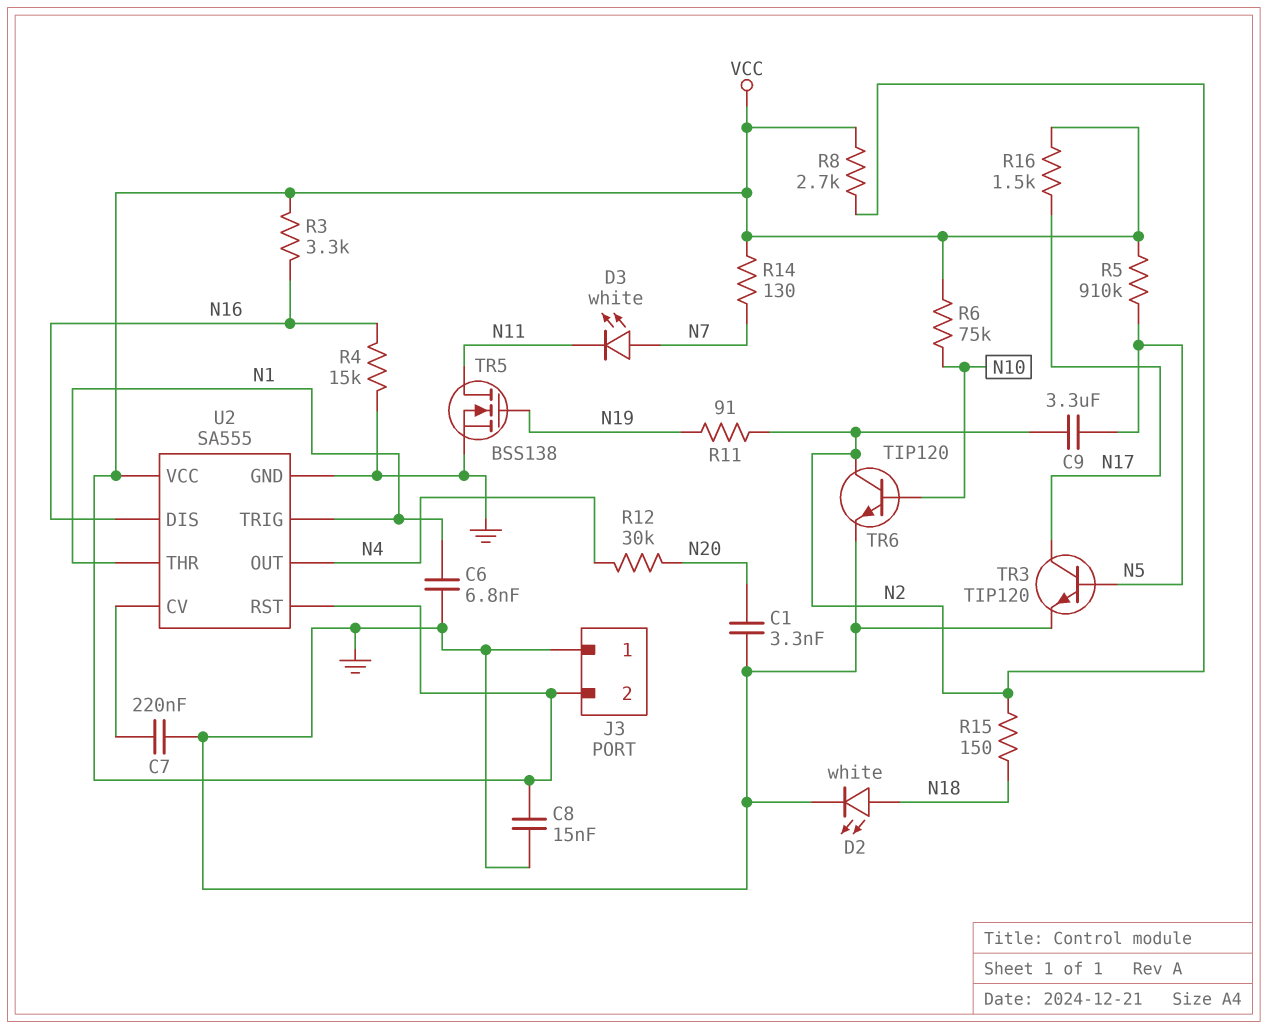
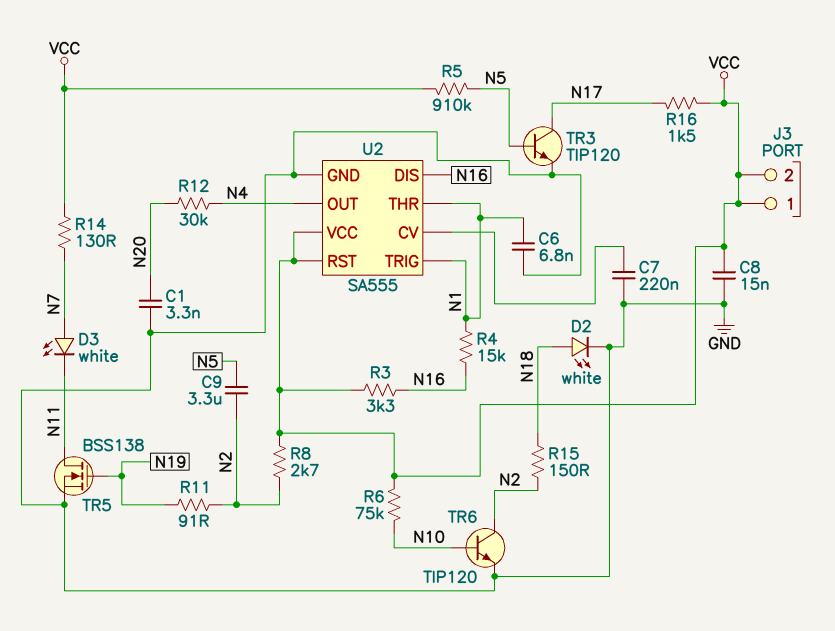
J3 pin 1: GND -> VCC
R4: 15k (GND, N16) -> 15k (N1, N16)

